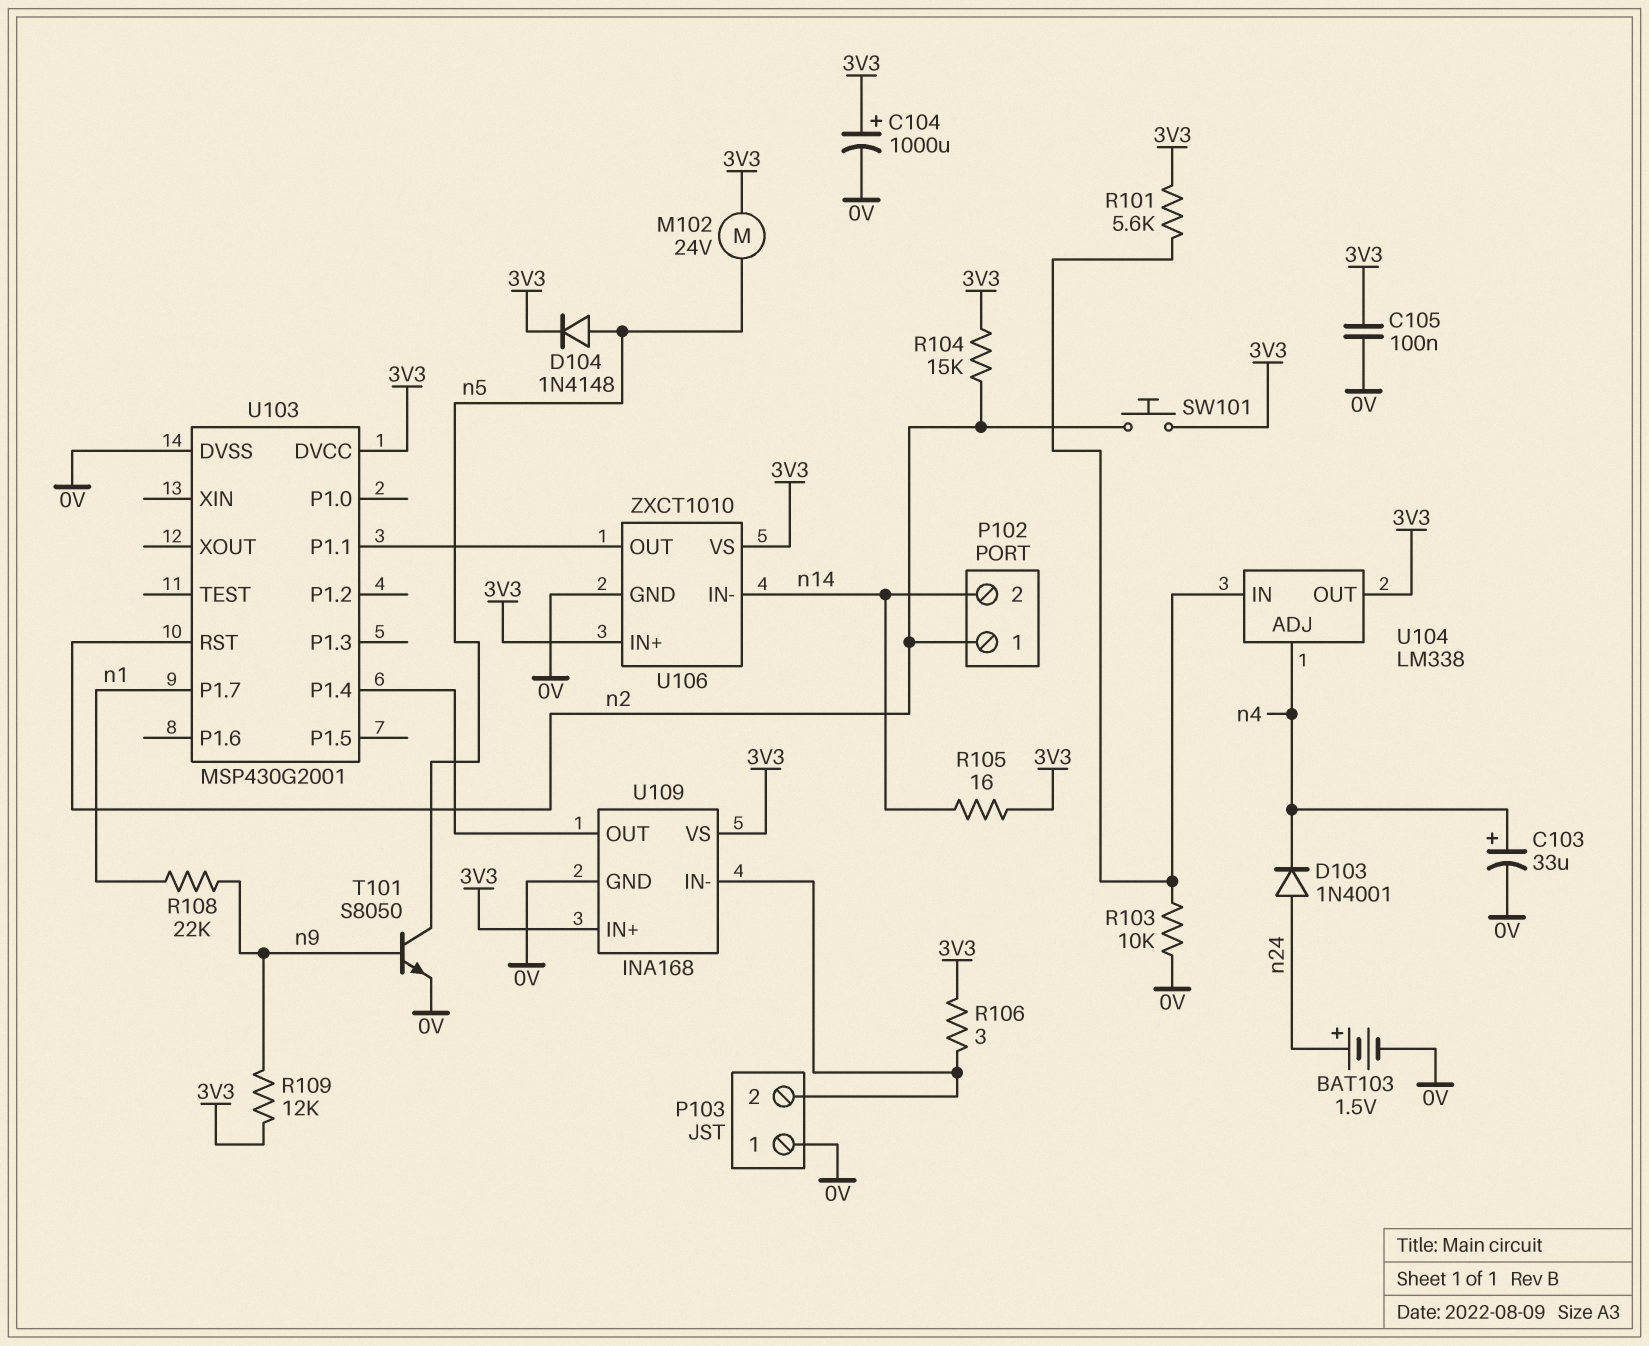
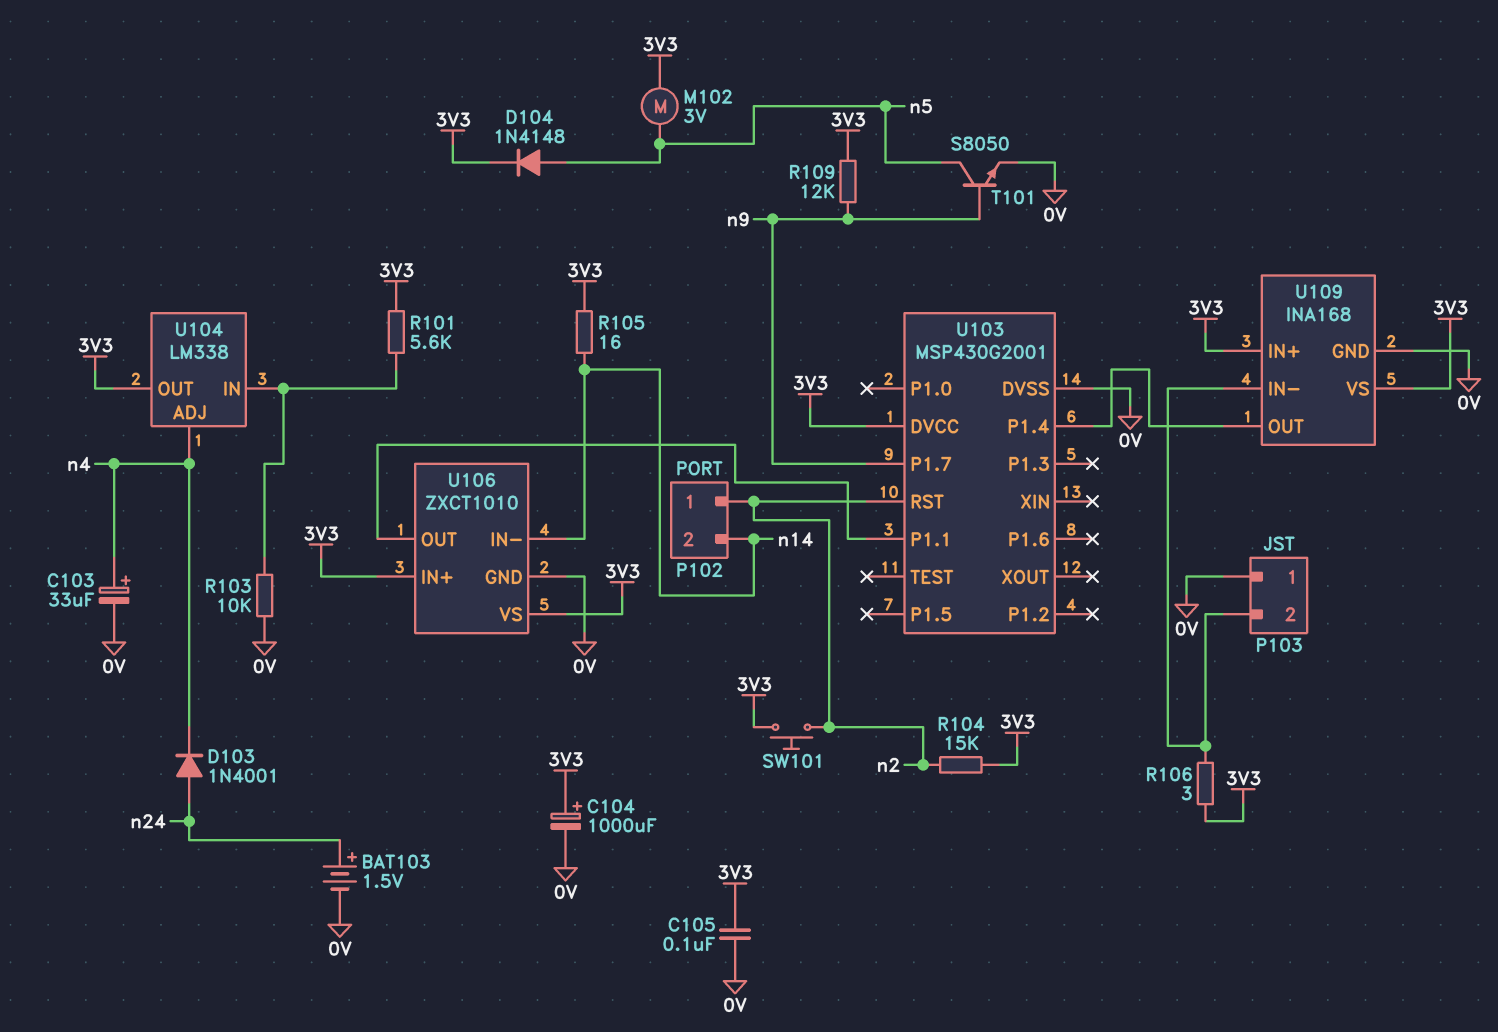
M102: motor 24V (3V3, n5) -> motor 3V (3V3, n5)
R108: 22k (n1, n9) -> none
U103 pin P1.7: n1 -> n9

